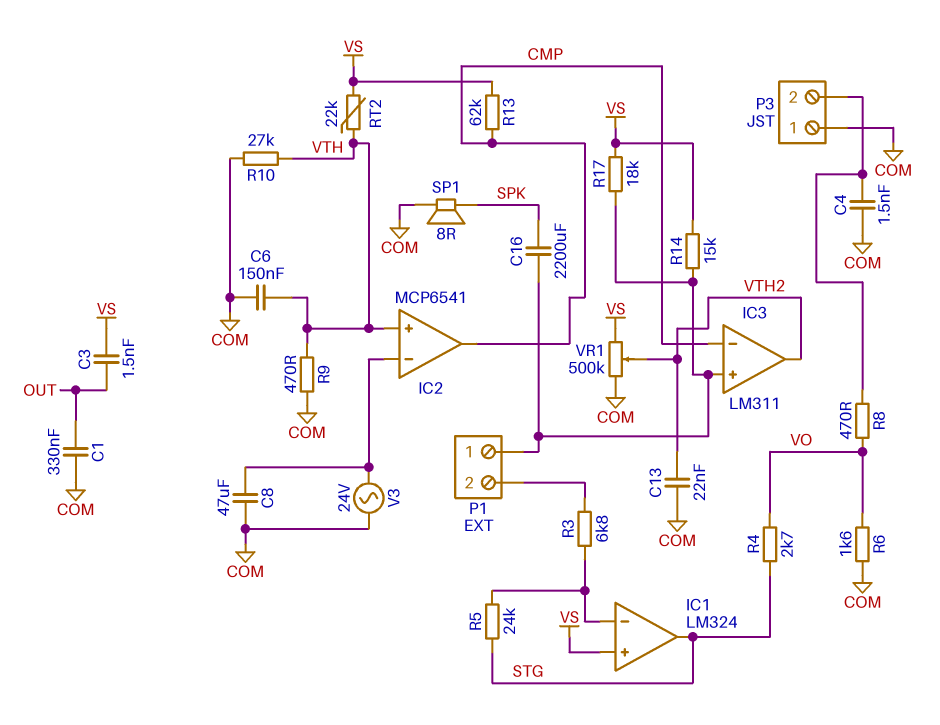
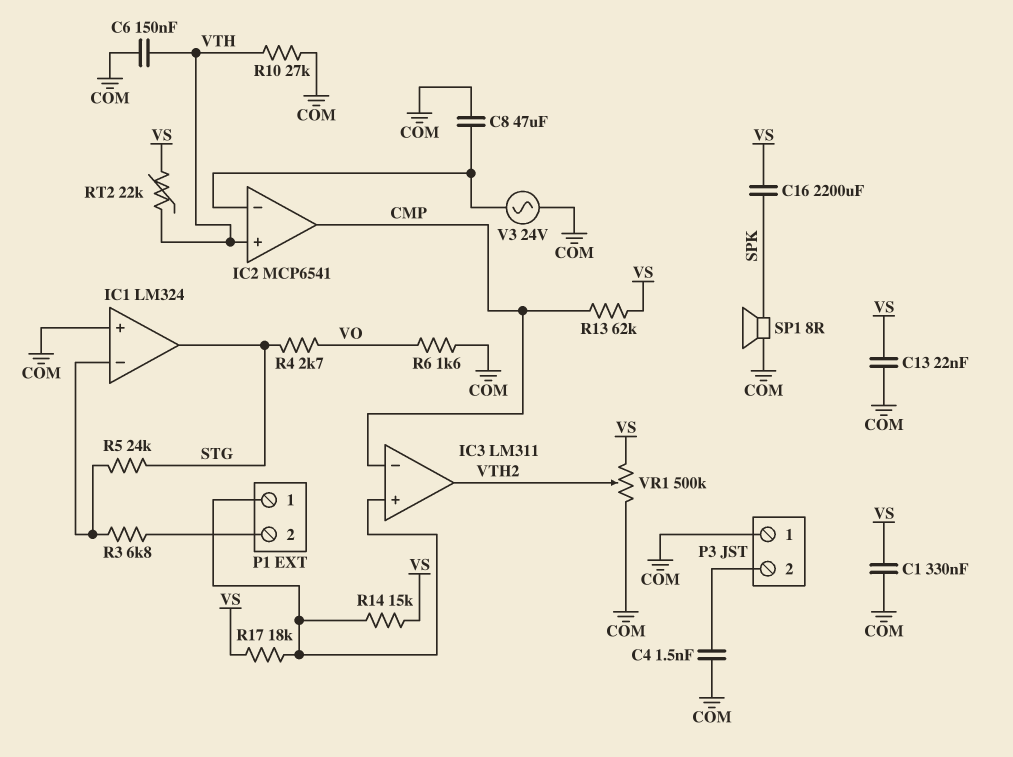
C1: 330nF (COM, OUT) -> 330nF (COM, VS)
C3: 1.5nF (OUT, VS) -> none
C13: 22nF (COM, VTH2) -> 22nF (COM, VS)
C16: 2200uF (IC3/in+, SPK) -> 2200uF (SPK, VS)
IC1 pin in+: VS -> COM
R8: 470 (P3/2, VO) -> none
R9: 470 (COM, VTH) -> none

